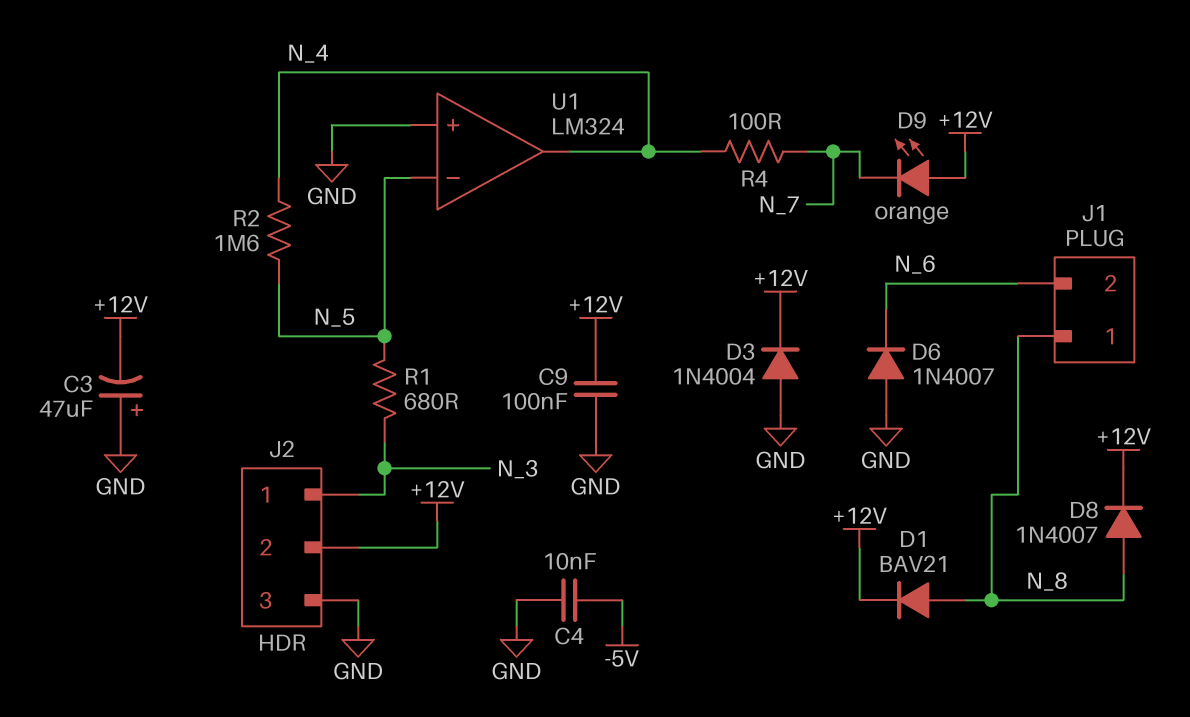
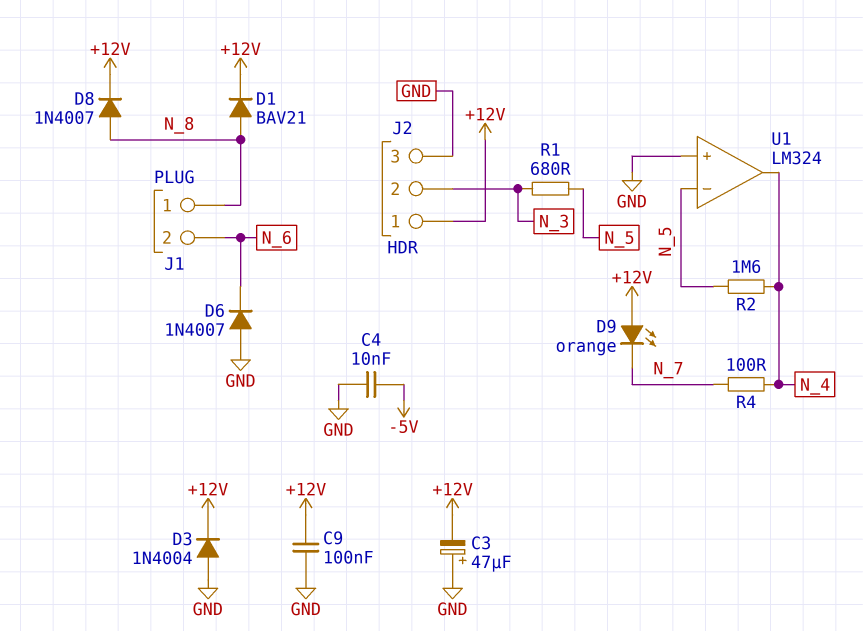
J2 pin 1: N_3 -> +12V
J2 pin 2: +12V -> N_3

